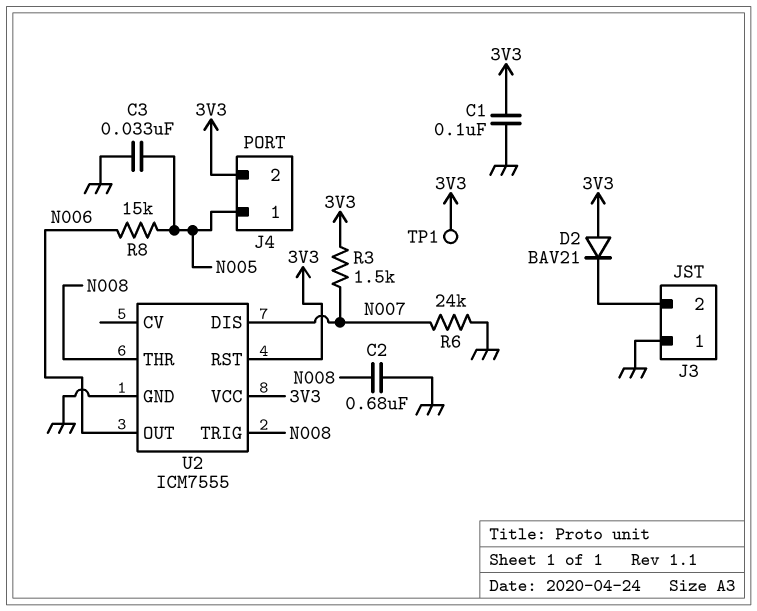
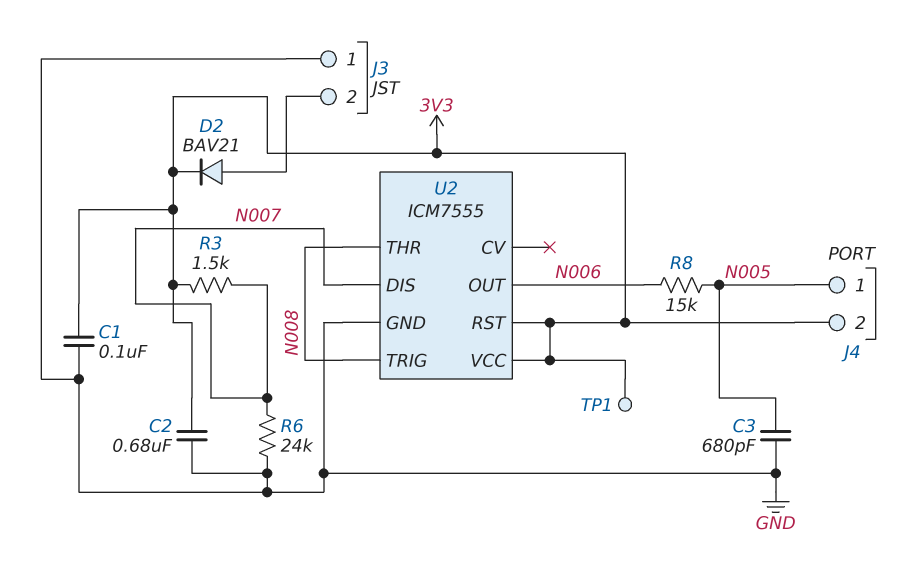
C2: 680nF (GND, N008) -> 680nF (3V3, GND)
C3: 33nF (GND, N005) -> 680pF (GND, N005)
D2: diode BAV21 (A 3V3, K J3/2) -> diode BAV21 (A J3/2, K 3V3)

